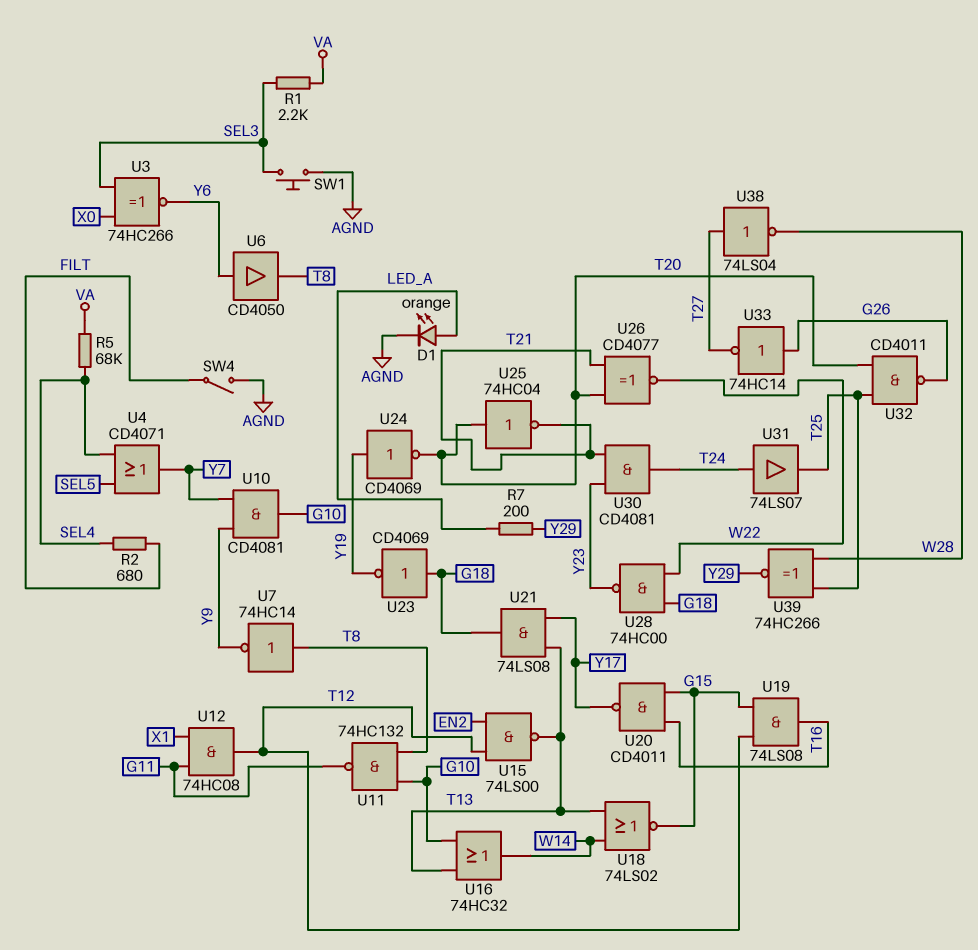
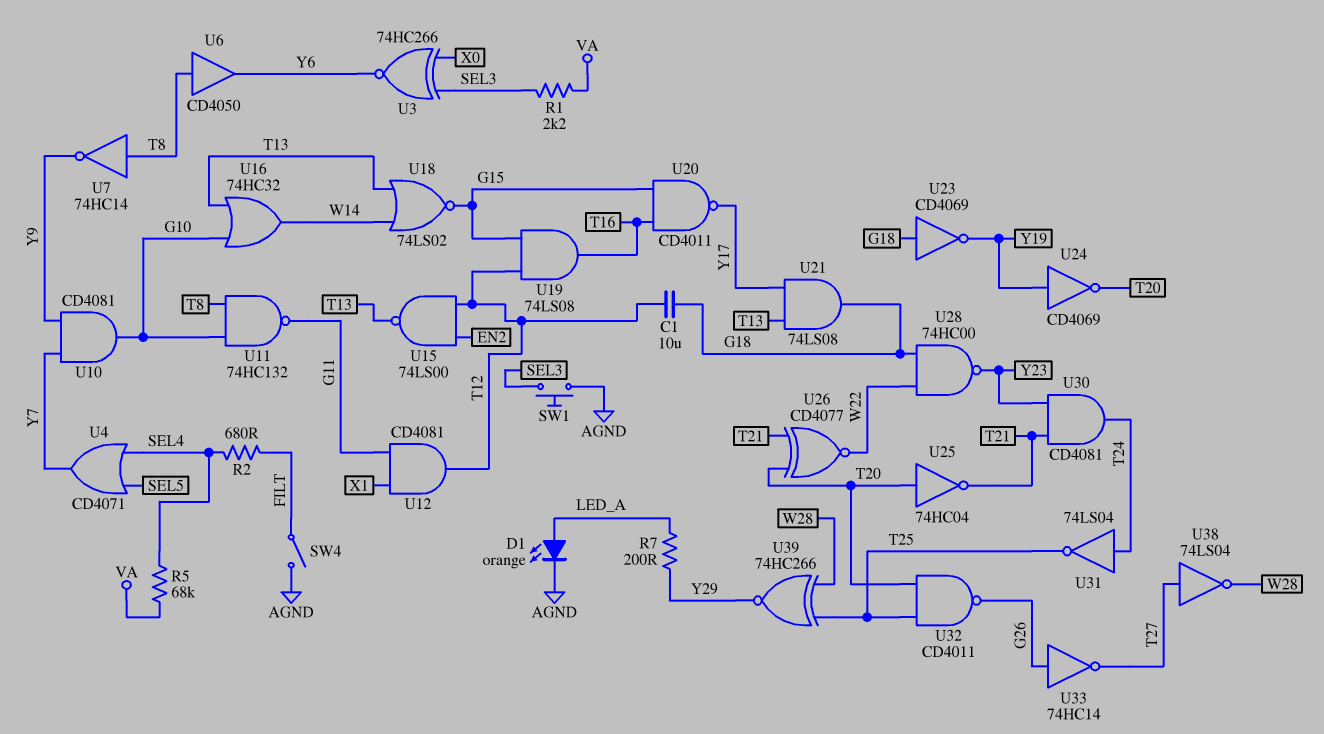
C1: none -> 10uF (G18, T12)
U6: buffer CD4050 (in Y6, out T8) -> buffer CD4050 (in T8, out Y6)
U12: AND 74HC08 (in G11, in X1, out T12) -> AND CD4081 (in G11, in X1, out T12)
U31: buffer 74LS07 (in T24, out T25) -> NOT 74LS04 (in T24, out T25)

